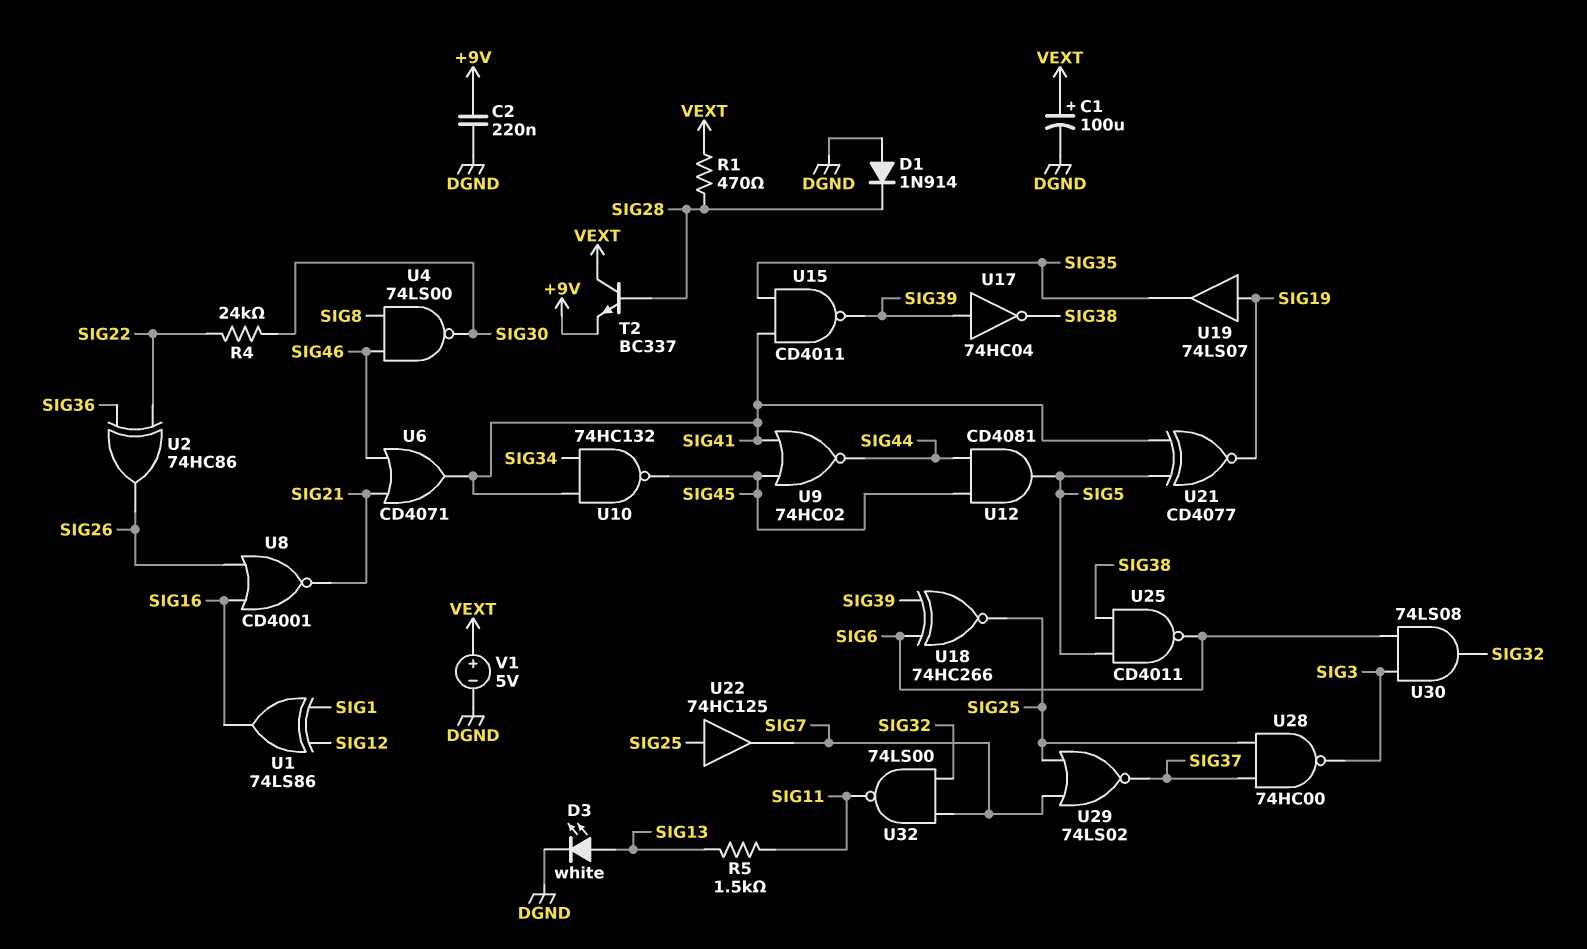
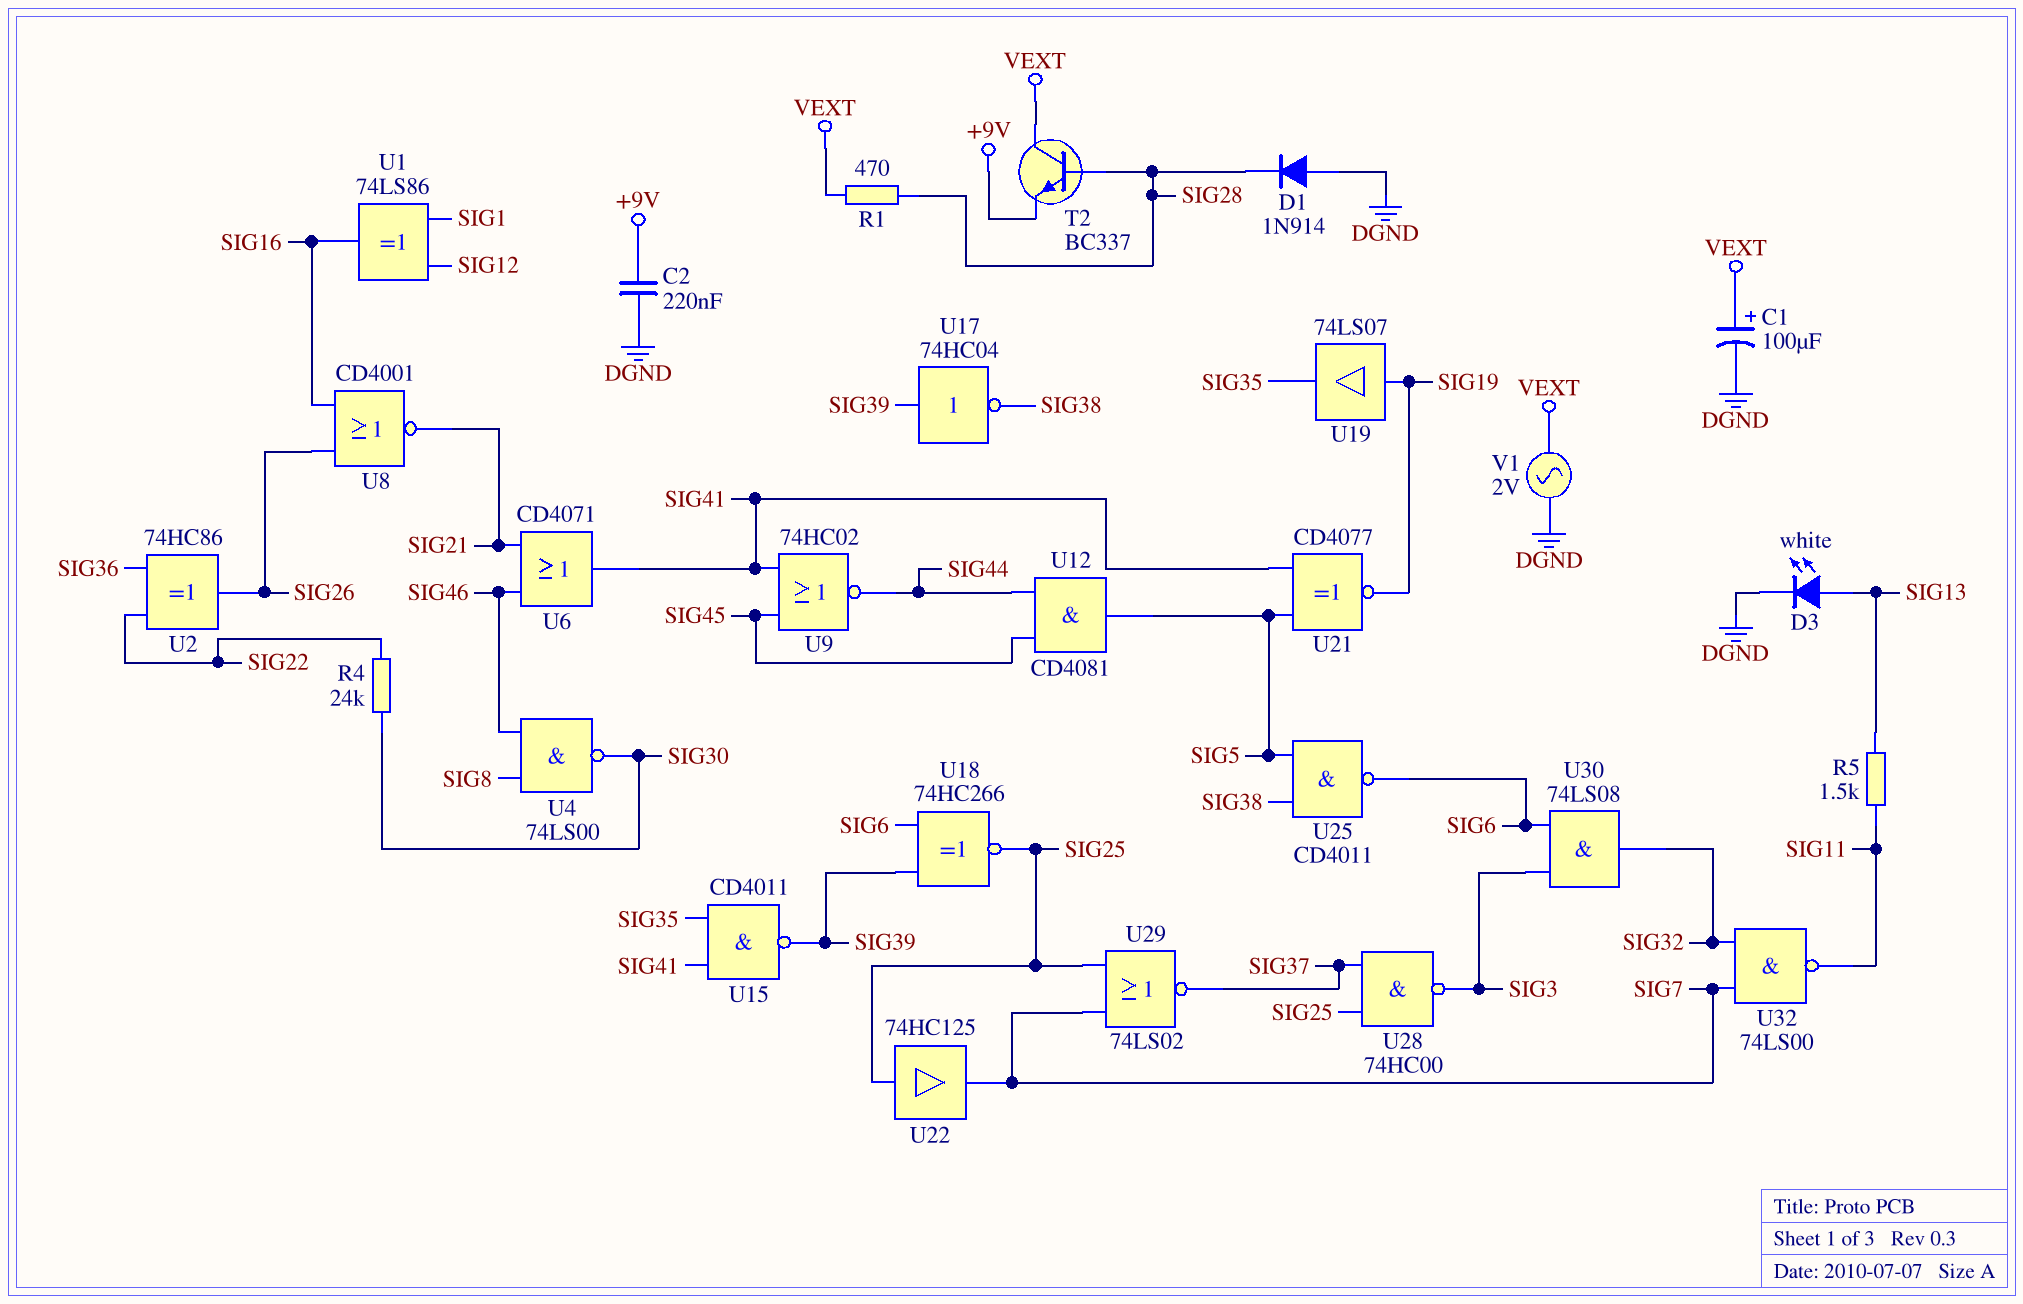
U10: NAND 74HC132 (in SIG34, in SIG41, out SIG45) -> none
V1: 5V (plus VEXT, minus DGND) -> AC 2V (DGND, VEXT)

